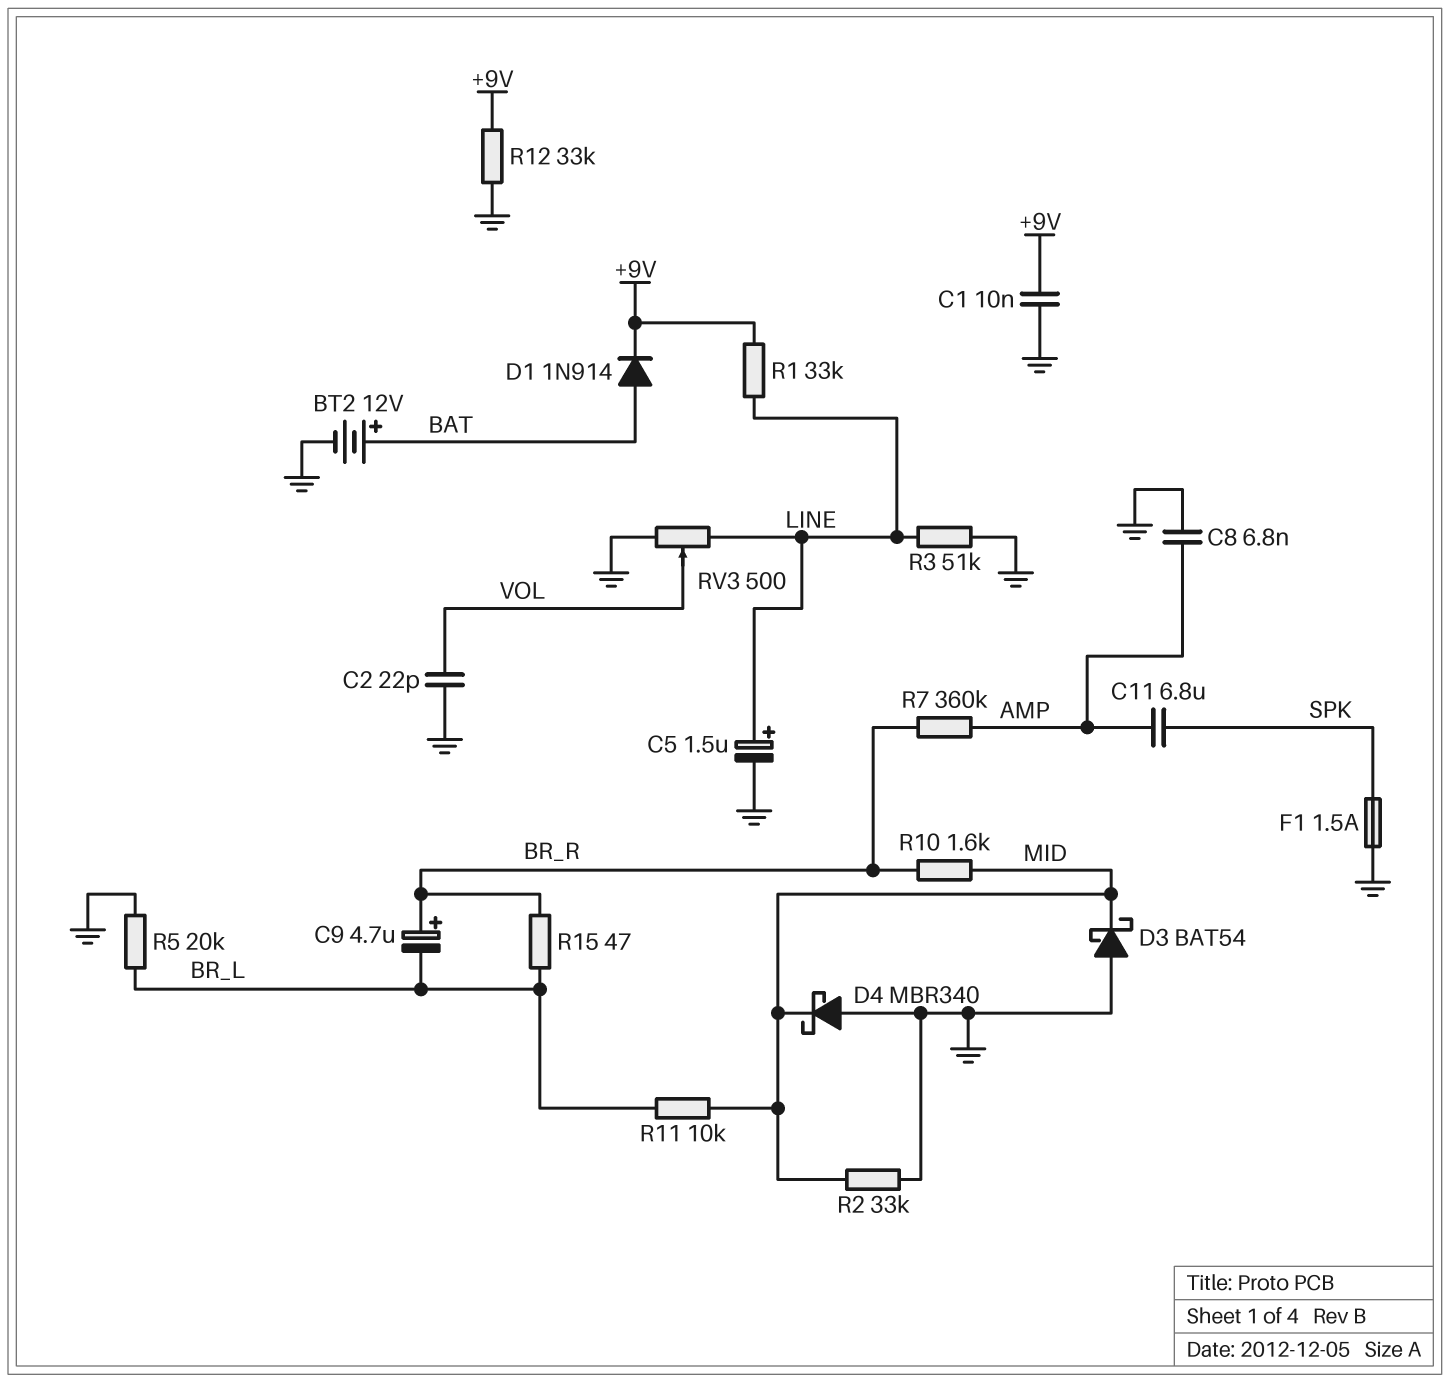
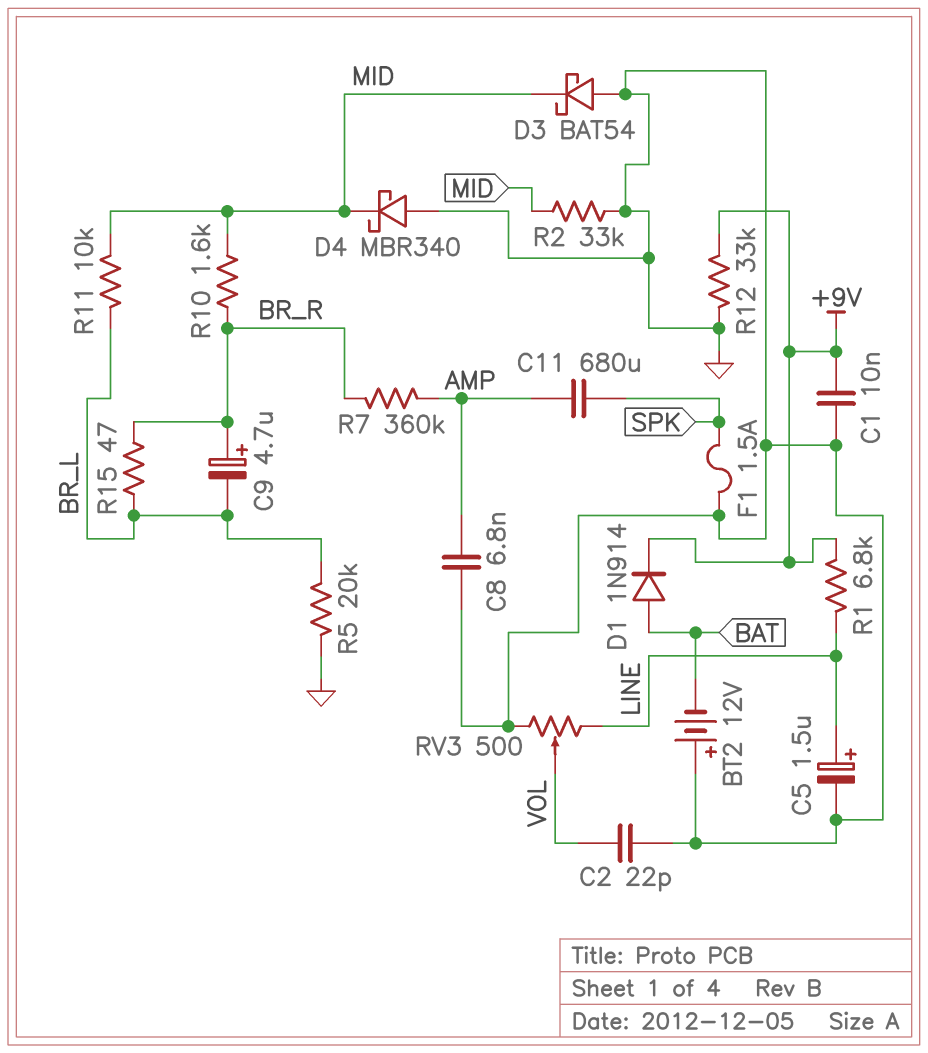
BT2: 12V (plus BAT, minus GND) -> 12V (plus GND, minus BAT)
C11: 6.8uF (AMP, SPK) -> 680uF (AMP, SPK)
R1: 33k (+9V, LINE) -> 6.8k (+9V, LINE)
R3: 51k (GND, LINE) -> none

